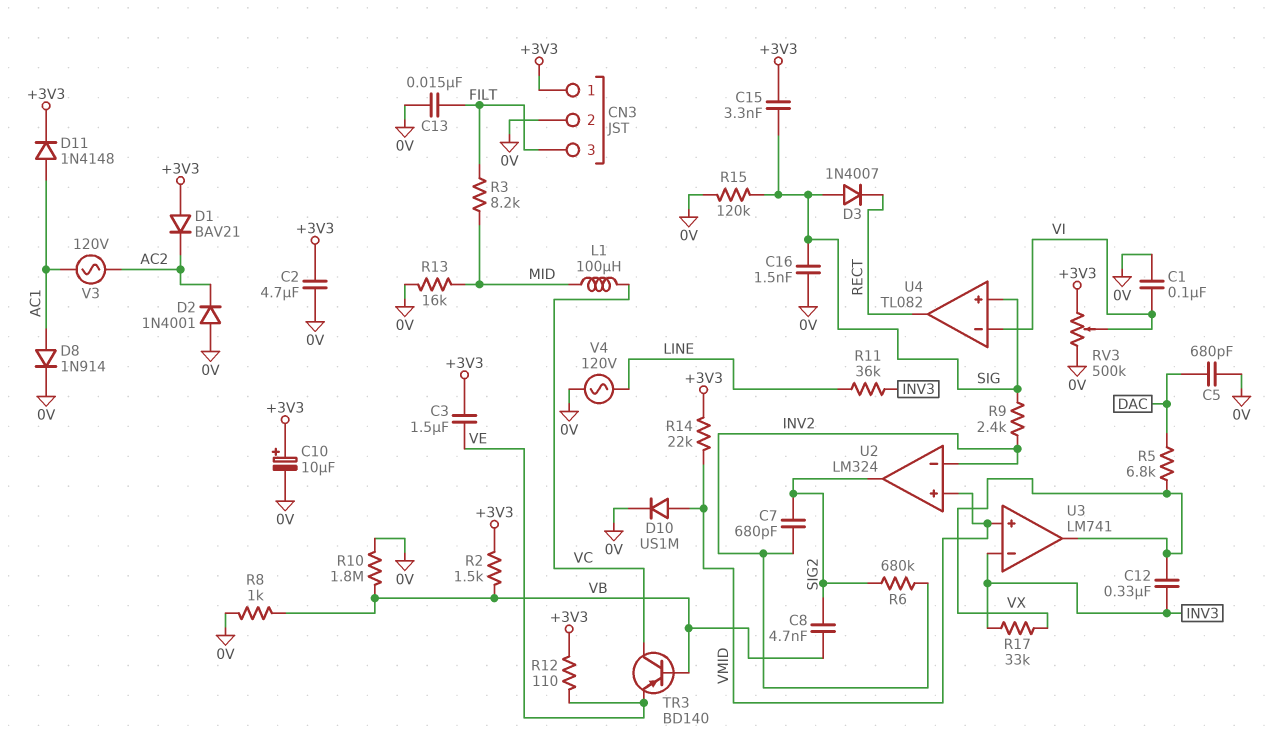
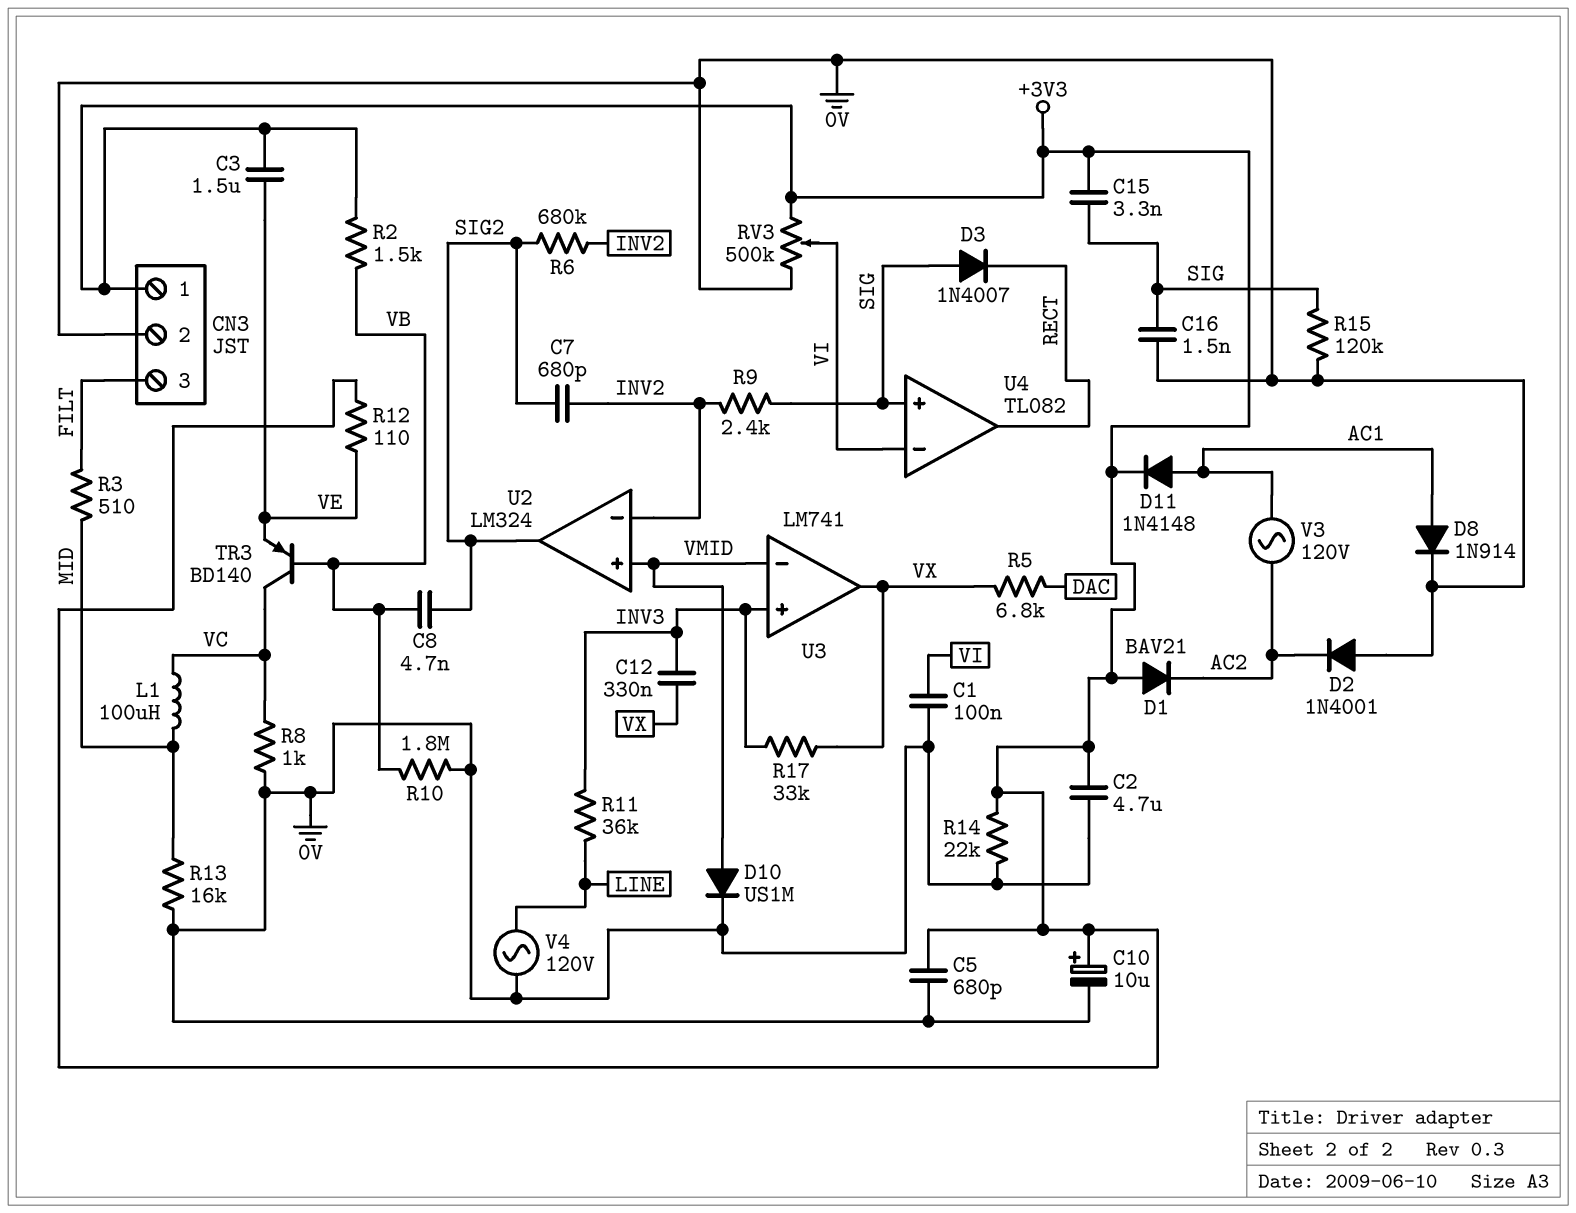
C5: 680pF (0V, DAC) -> 680pF (+3V3, 0V)
C13: 15nF (0V, FILT) -> none
R3: 8.2k (FILT, MID) -> 510 (FILT, MID)
R8: 1k (0V, VB) -> 1k (0V, VC)
R14: 22k (+3V3, VMID) -> 22k (+3V3, 0V)
U3 pin in+: VMID -> INV3
U3 pin in-: INV3 -> VMID

